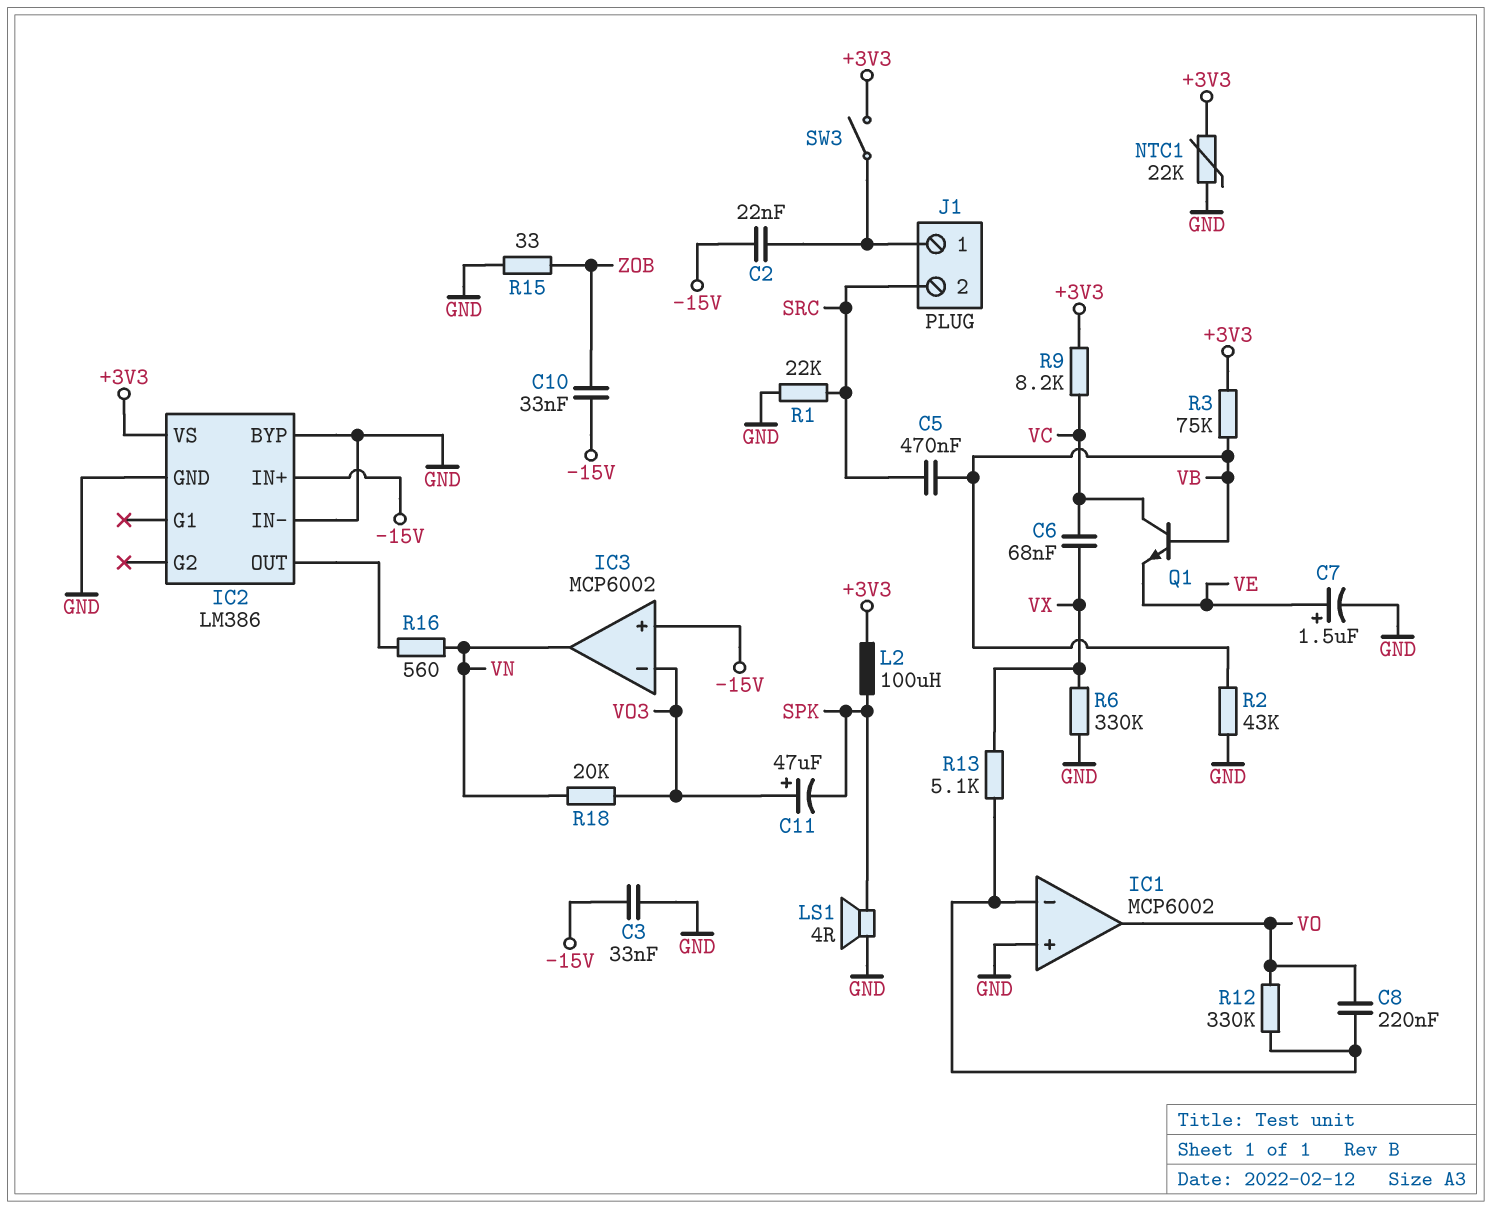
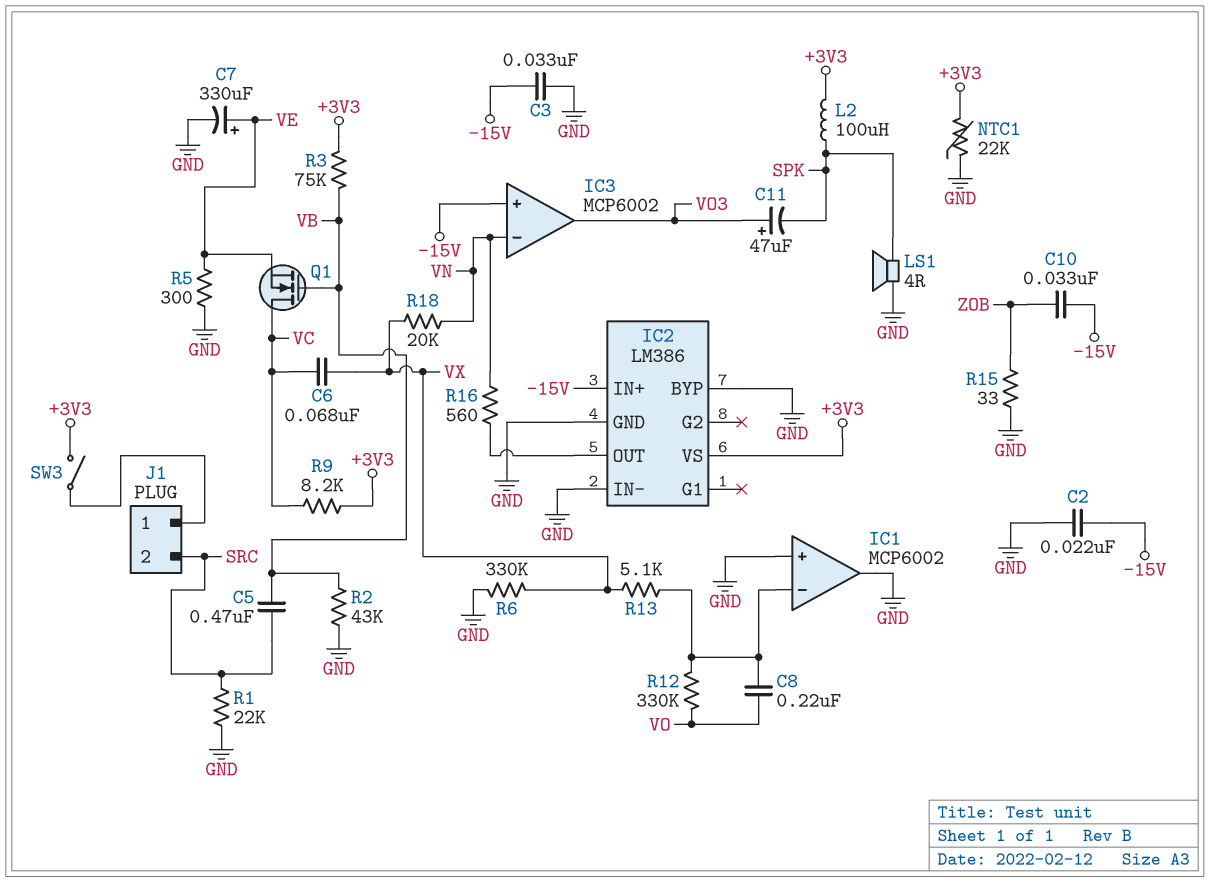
C2: 22nF (-15V, J1/1) -> 22nF (-15V, GND)
C7: 1.5uF (plus VE, minus GND) -> 330uF (plus VE, minus GND)
IC1 pin out: VO -> GND
IC3 pin in-: VO3 -> VN
IC3 pin out: VN -> VO3
Q1: NPN (B VB, C VC, E VE) -> NMOS (G VB, D VC, S VE)
R5: none -> 300 (GND, VE)
R18: 20k (VN, VO3) -> 20k (VN, VX)

